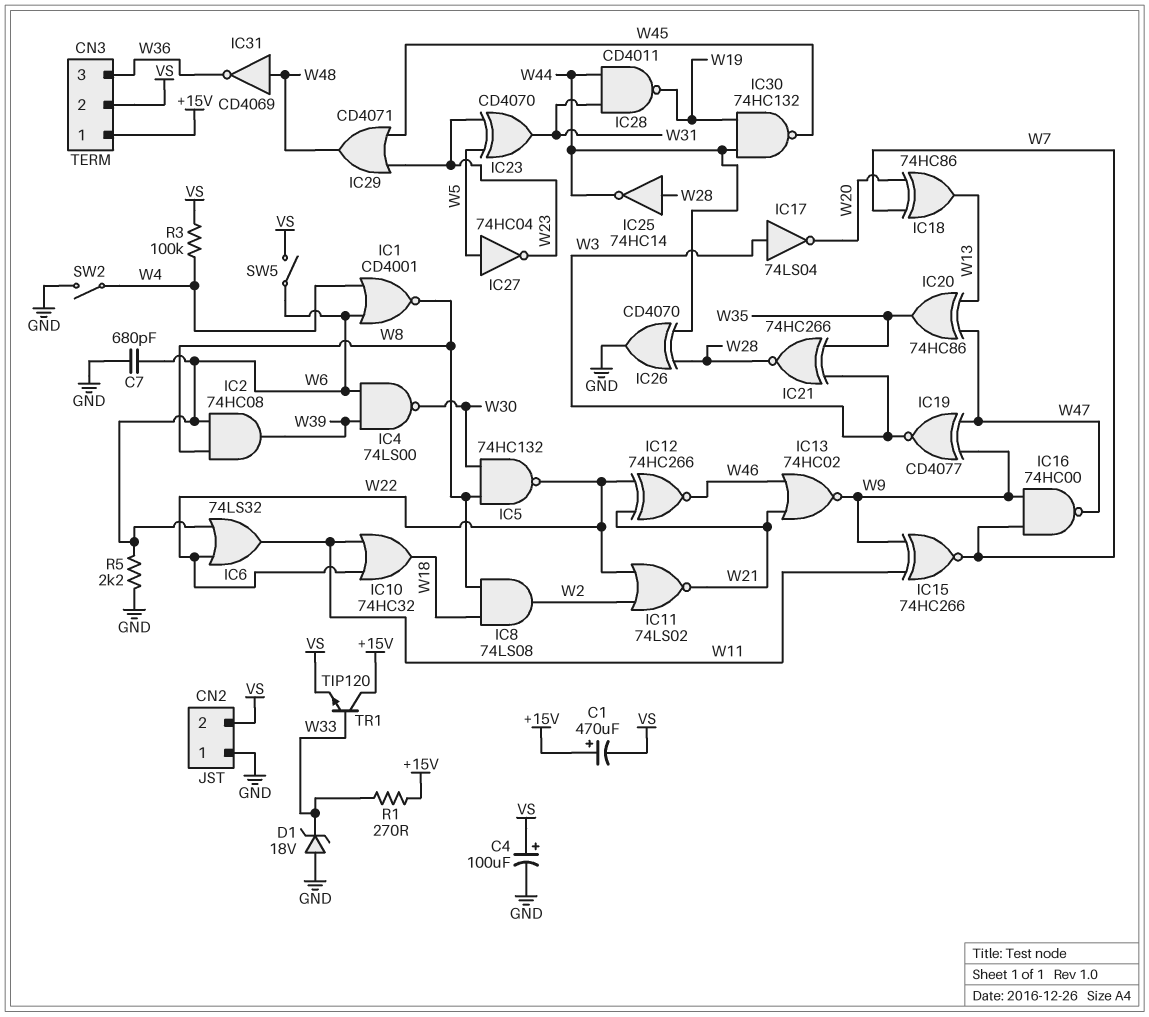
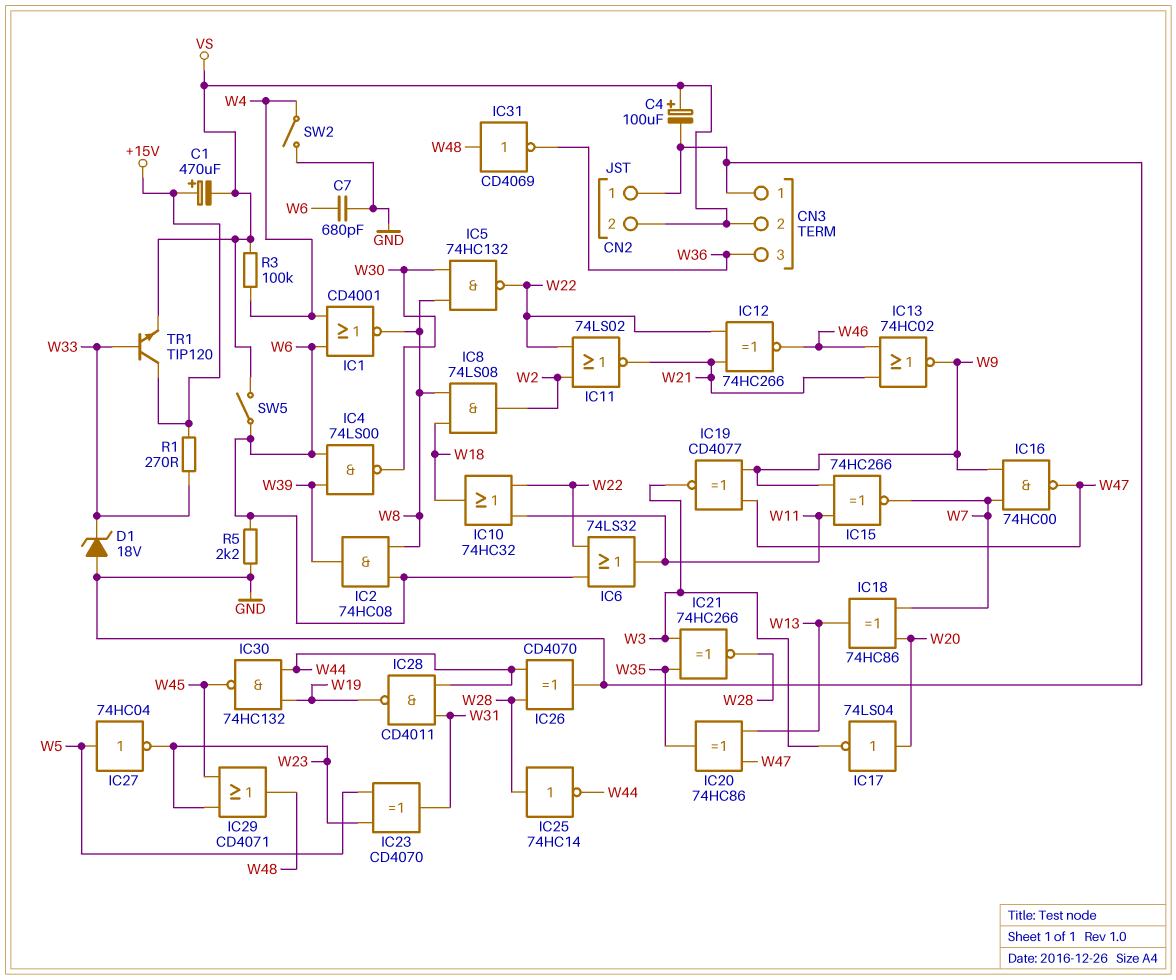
CN3 pin 1: +15V -> GND
IC17: NOT 74LS04 (in W3, out W20) -> NOT 74LS04 (in W20, out W3)

